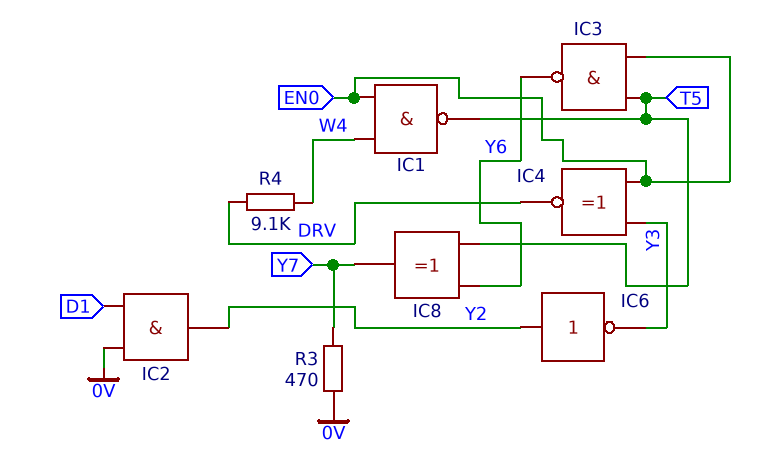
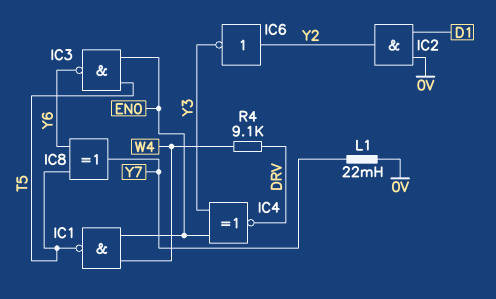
L1: none -> 22mH (0V, Y7)
R3: 470 (0V, Y7) -> none

